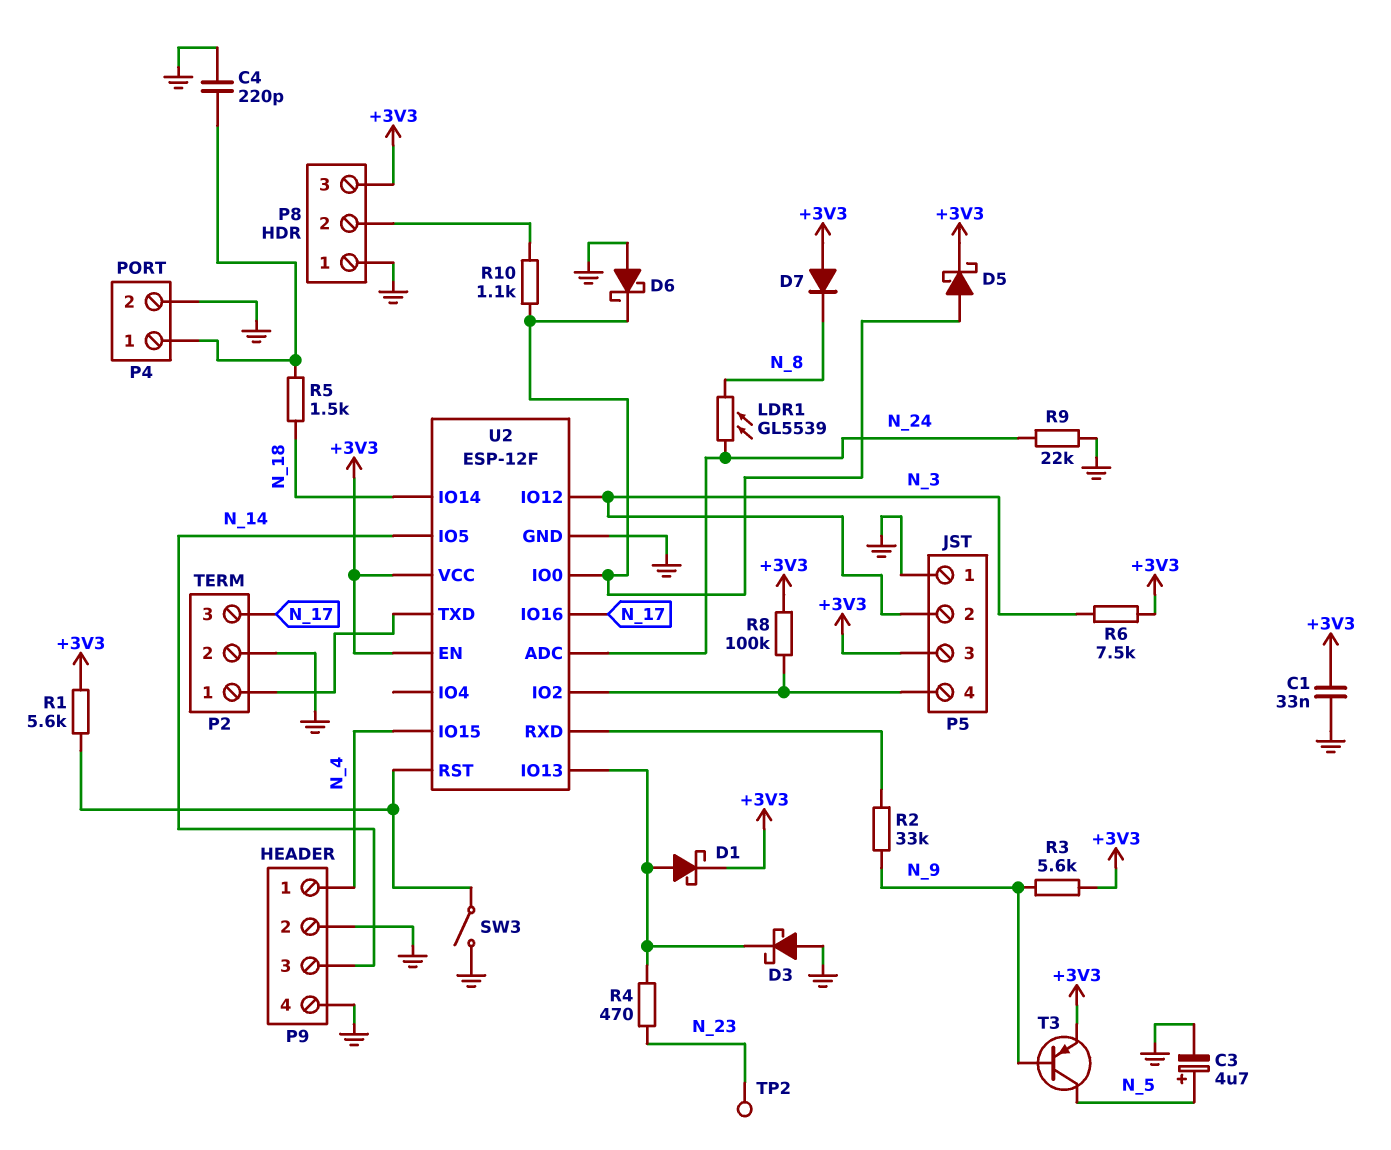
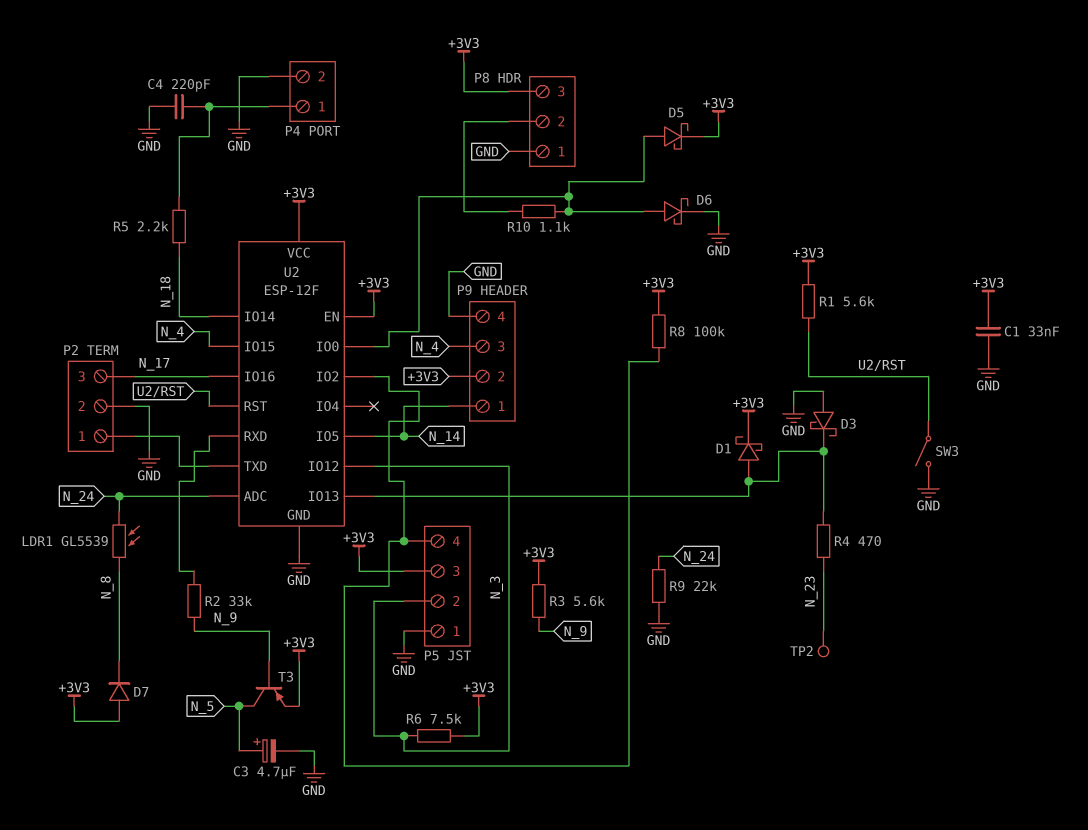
D6: schottky (A GND, K U2/IO0) -> schottky (A U2/IO0, K GND)
P9 pin 1: N_4 -> N_14
P9 pin 2: GND -> +3V3
P9 pin 3: N_14 -> N_4
R5: 1.5k (N_18, P4/1) -> 2.2k (N_18, P4/1)

